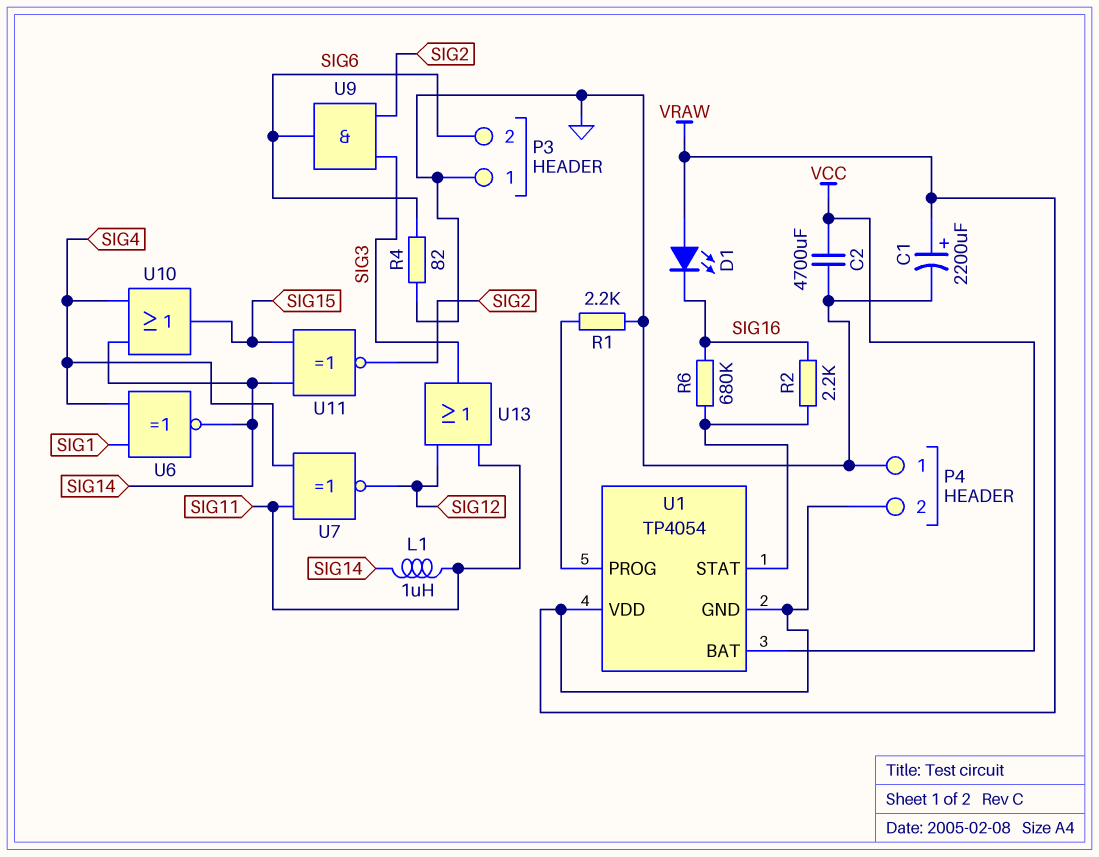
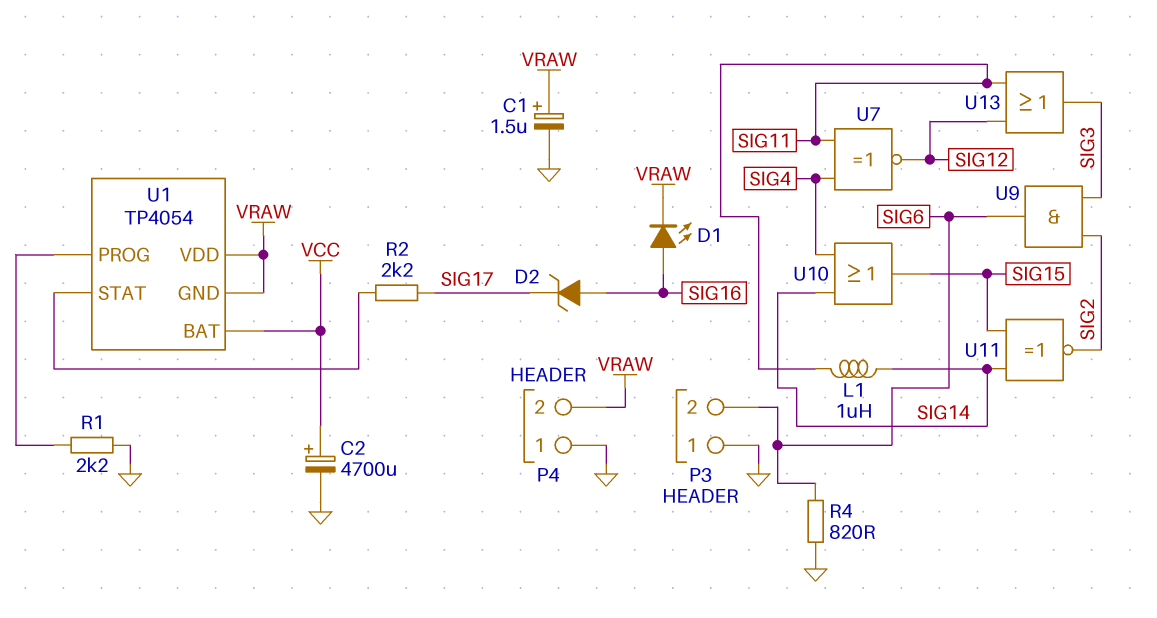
C1: 2200uF (plus VRAW, minus GND) -> 1.5uF (plus VRAW, minus GND)
C2: 4700uF (GND, VCC) -> 4700uF (plus VCC, minus GND)
D1: LED (A VRAW, K SIG16) -> LED (A SIG16, K VRAW)
D2: none -> zener (A SIG16, K SIG17)
R2: 2.2k (SIG16, U1/STAT) -> 2.2k (SIG17, U1/STAT)
R4: 82 (GND, SIG6) -> 820 (GND, SIG6)
R6: 680k (SIG16, U1/STAT) -> none
U6: XNOR (in SIG1, in SIG4, out SIG14) -> none

